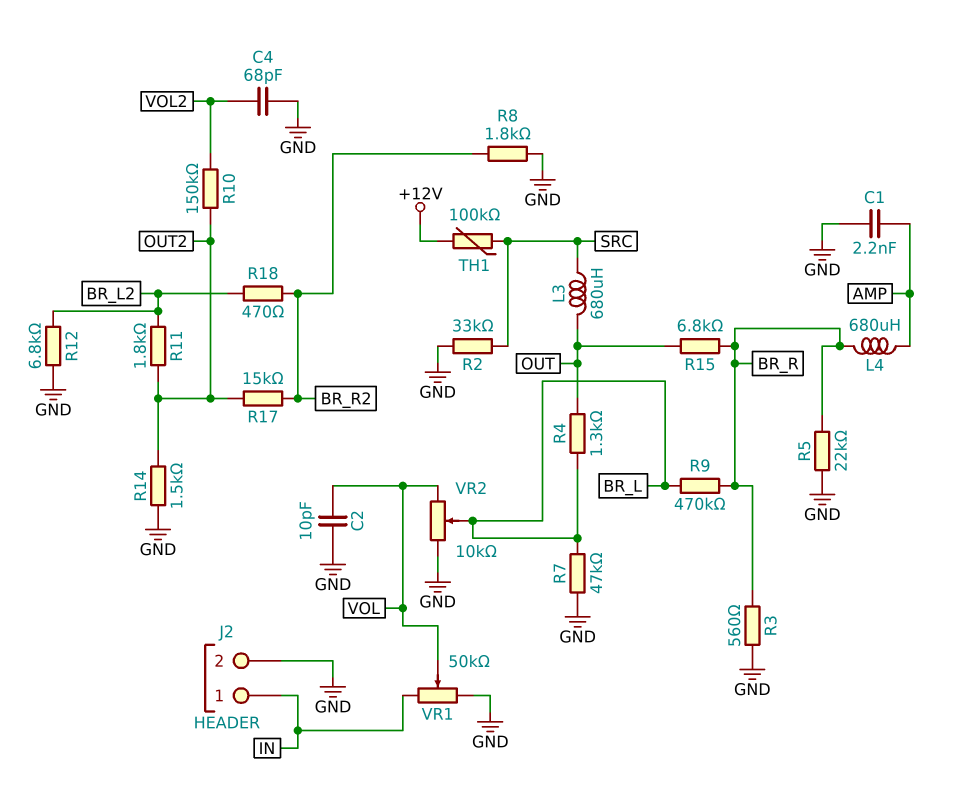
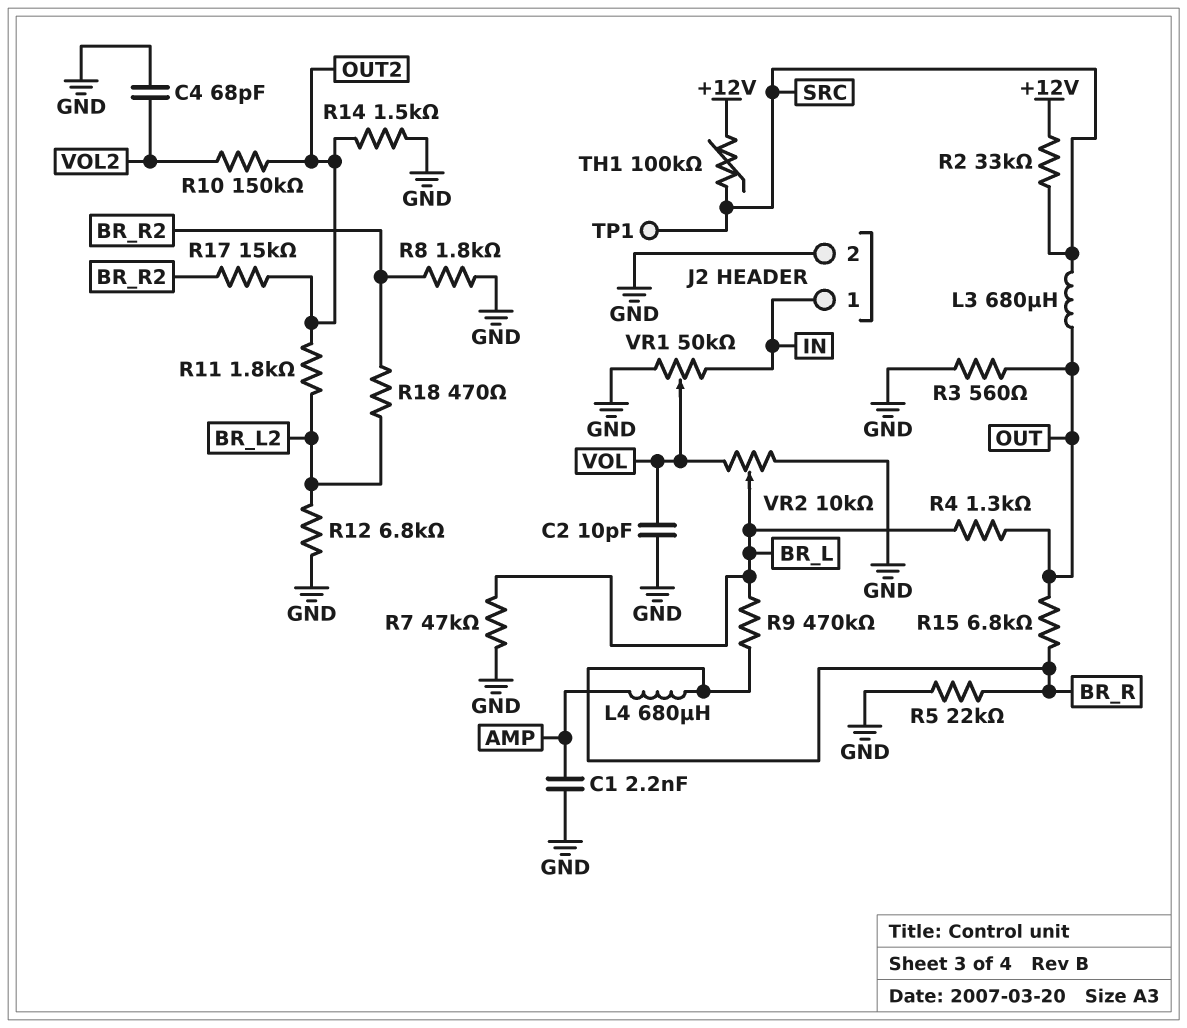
R2: 33k (GND, SRC) -> 33k (+12V, SRC)
R3: 560 (BR_R, GND) -> 560 (GND, OUT)
TP1: none -> test point (SRC)

